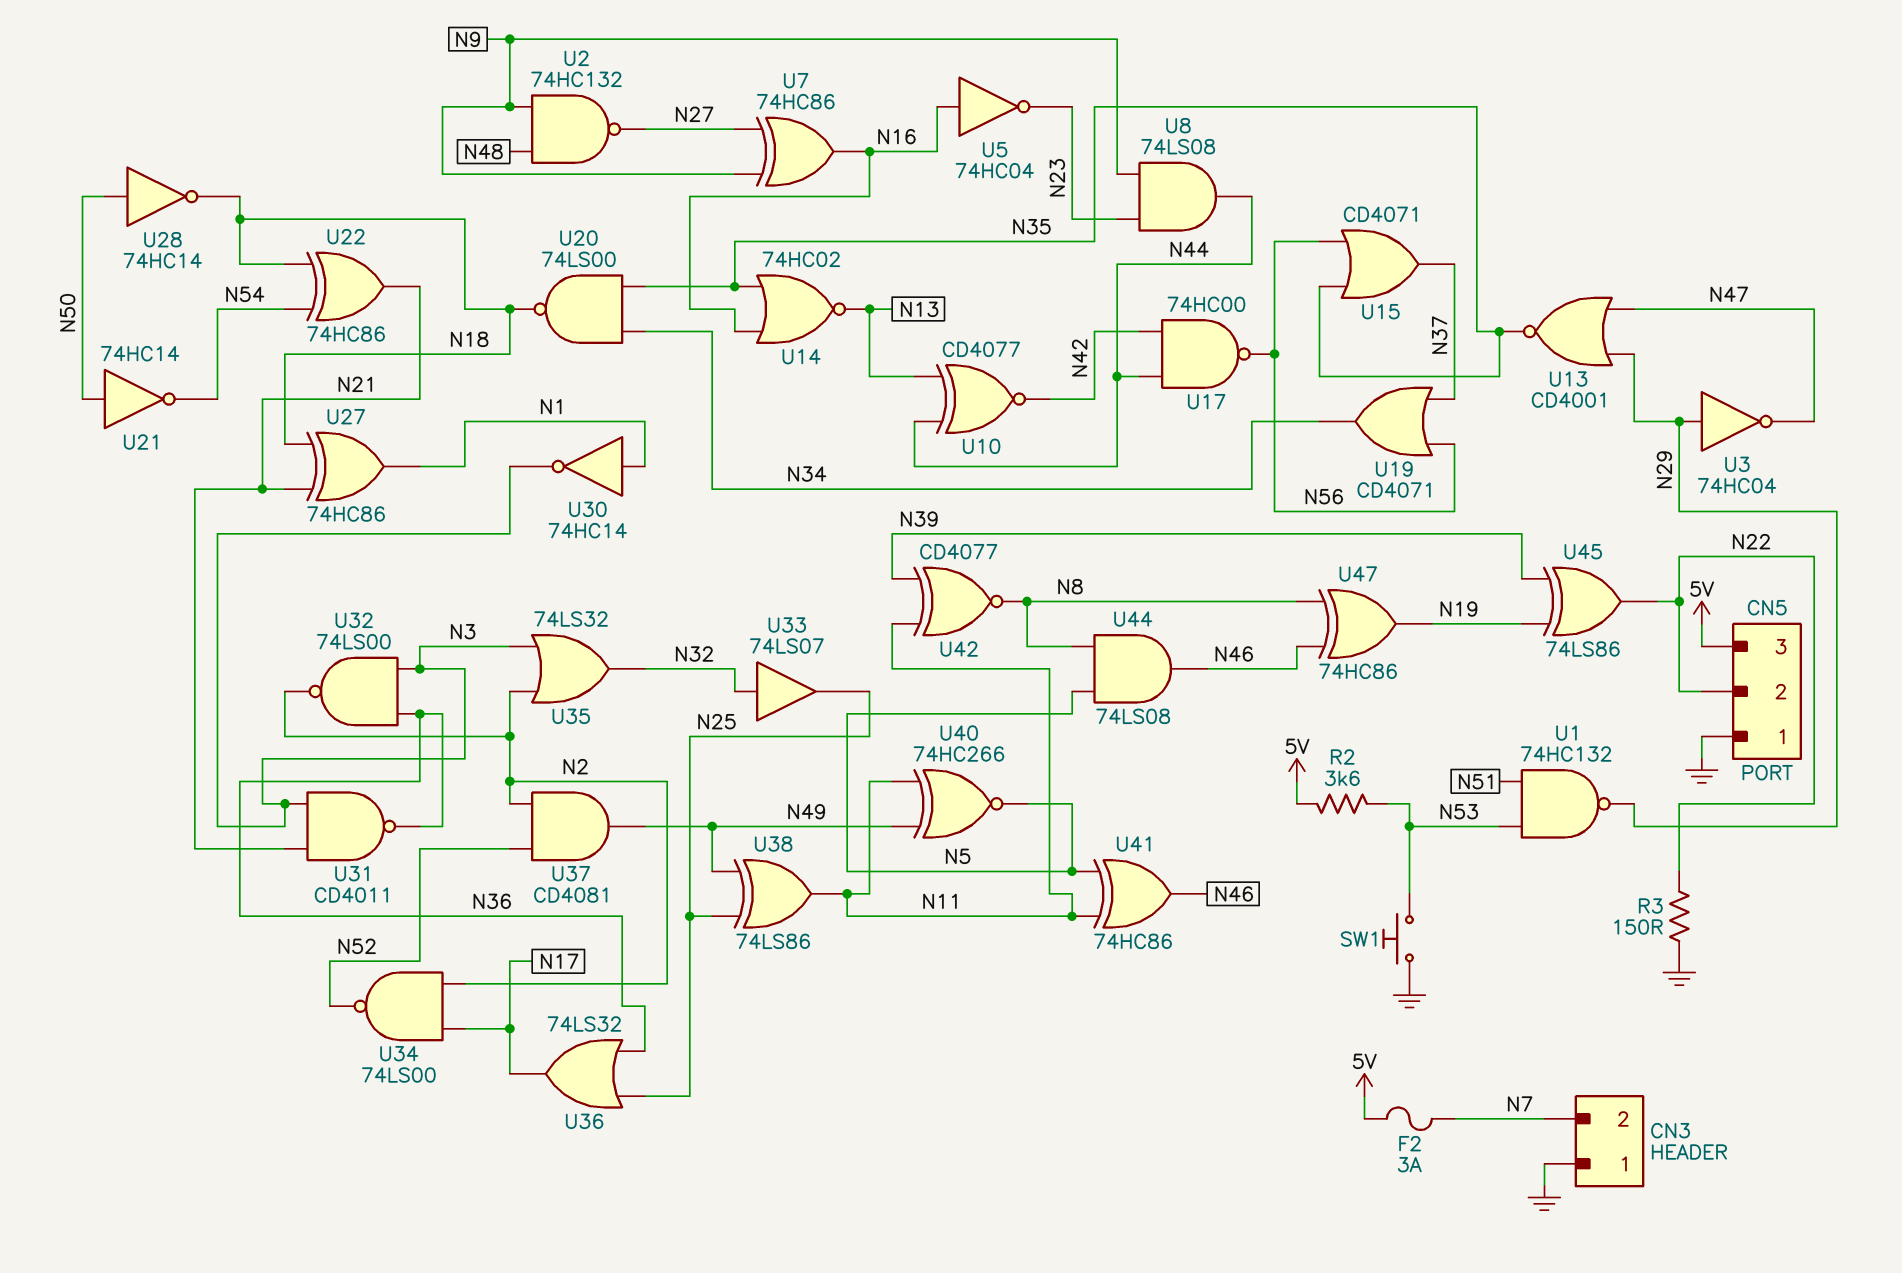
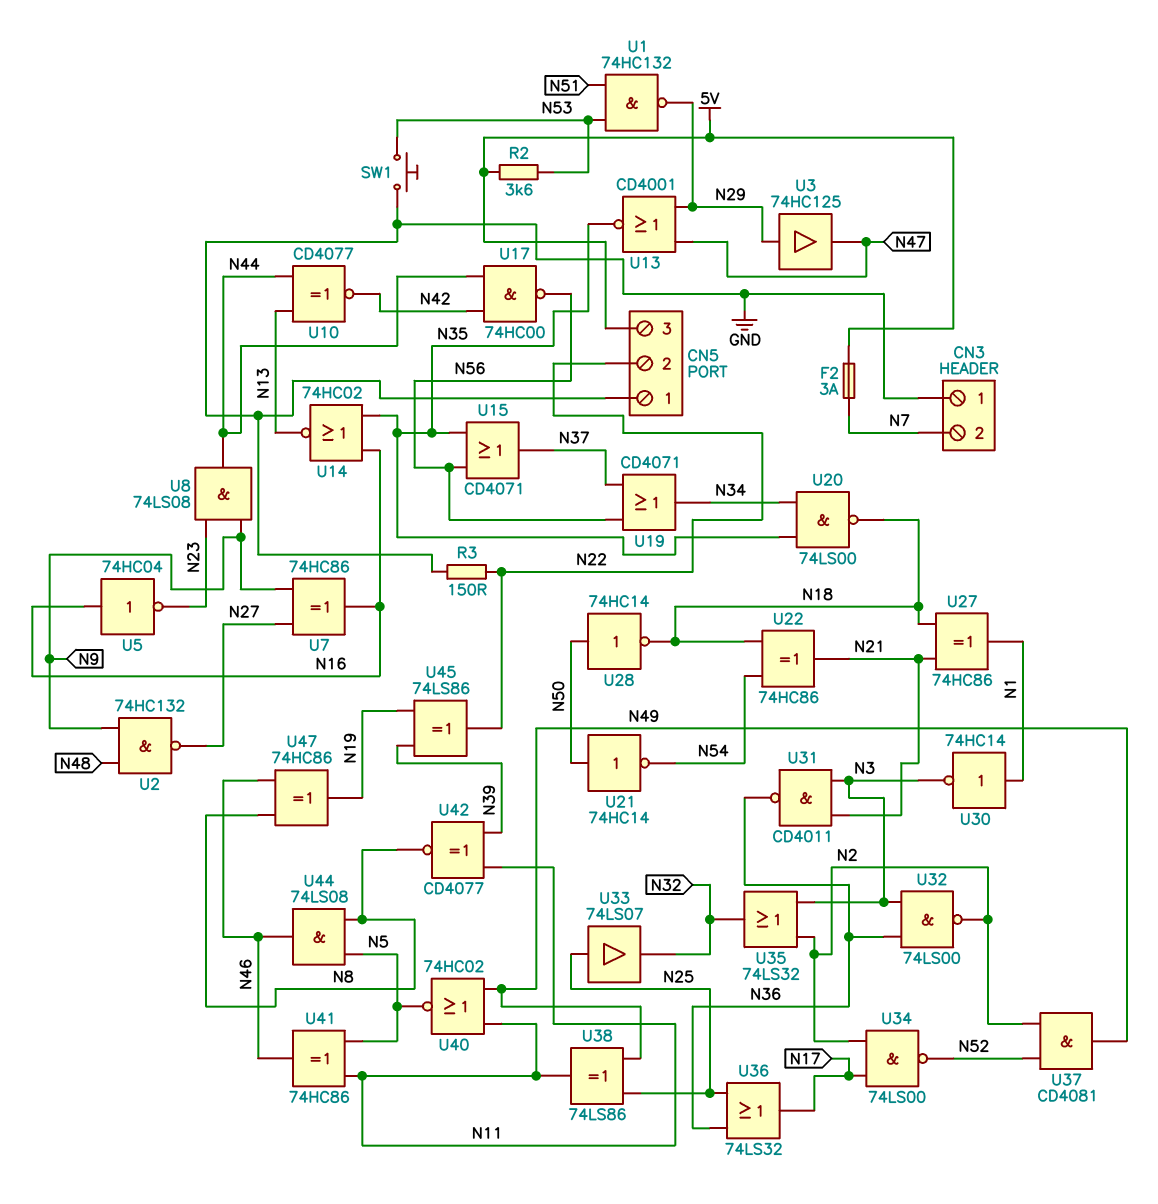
U3: NOT 74HC04 (in N29, out N47) -> buffer 74HC125 (in N29, out N47)
U33: buffer 74LS07 (in N32, out N25) -> buffer 74LS07 (in N25, out N32)
U40: XNOR 74HC266 (in N11, in N49, out N5) -> NOR 74HC02 (in N11, in N49, out N5)

